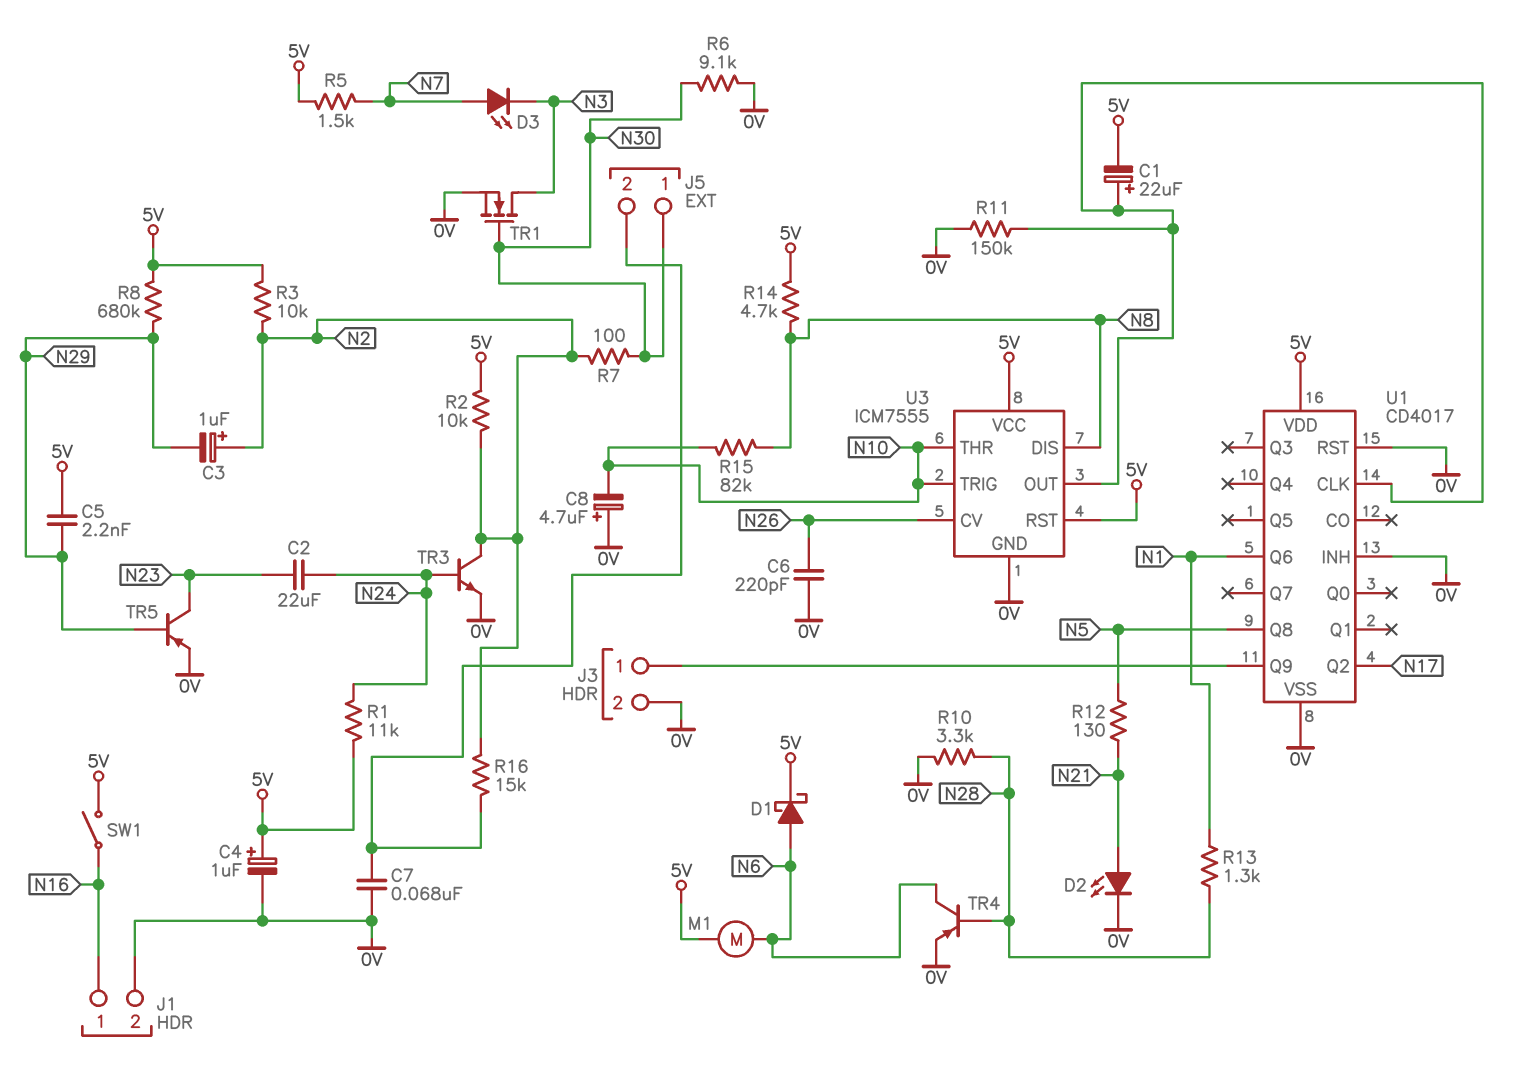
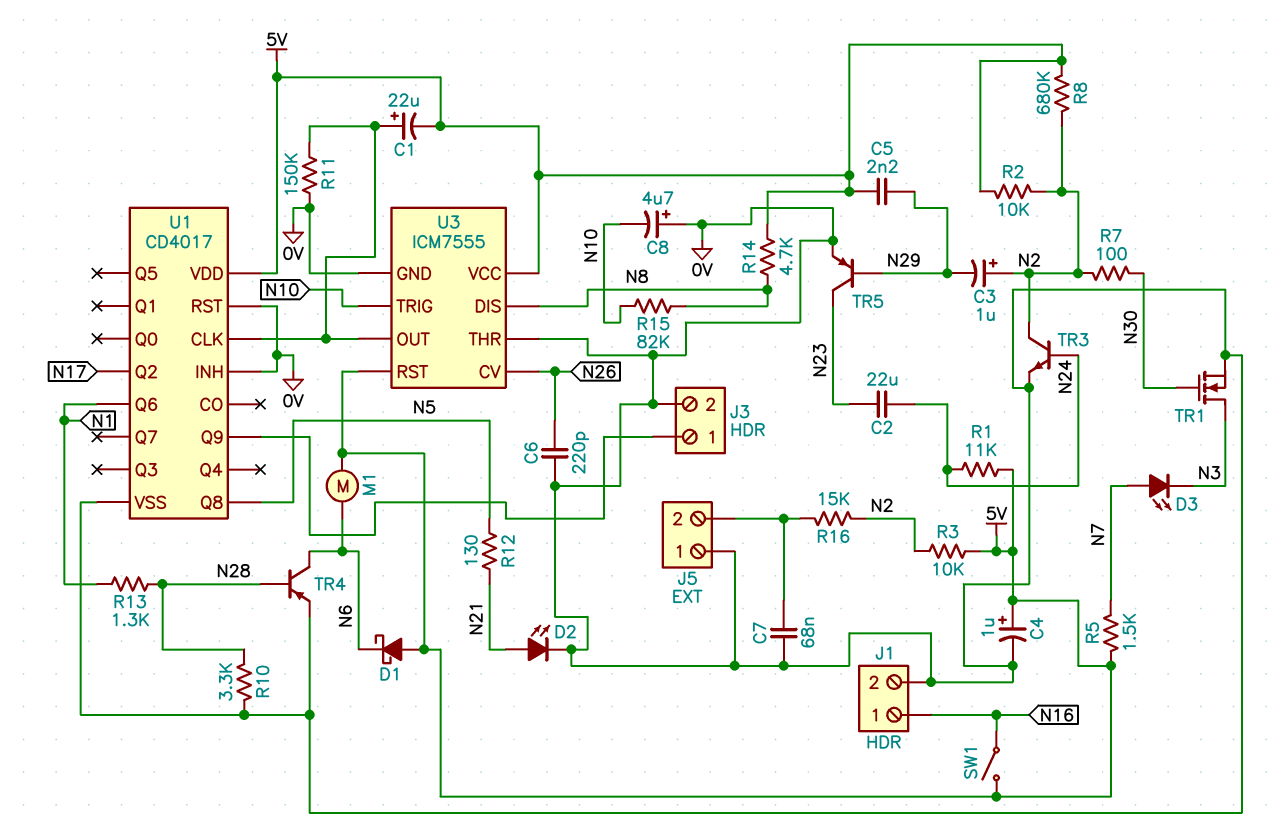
D1: schottky (A N6, K 5V) -> schottky (A 5V, K N6)
J5 pin 1: N30 -> 0V
R6: 9.1k (0V, N30) -> none
R8: 680k (5V, N29) -> 680k (5V, N2)
U3 pin THR: N10 -> 0V

